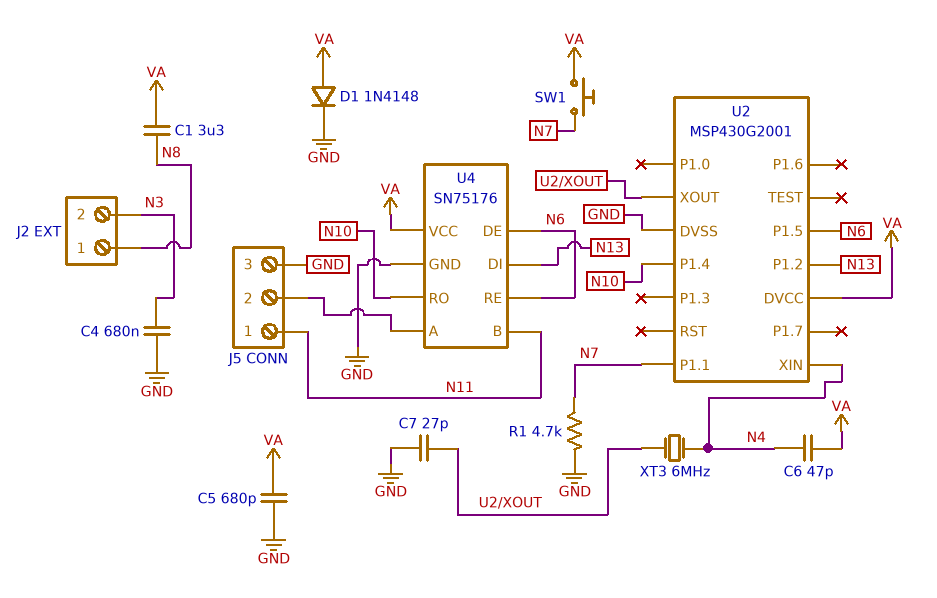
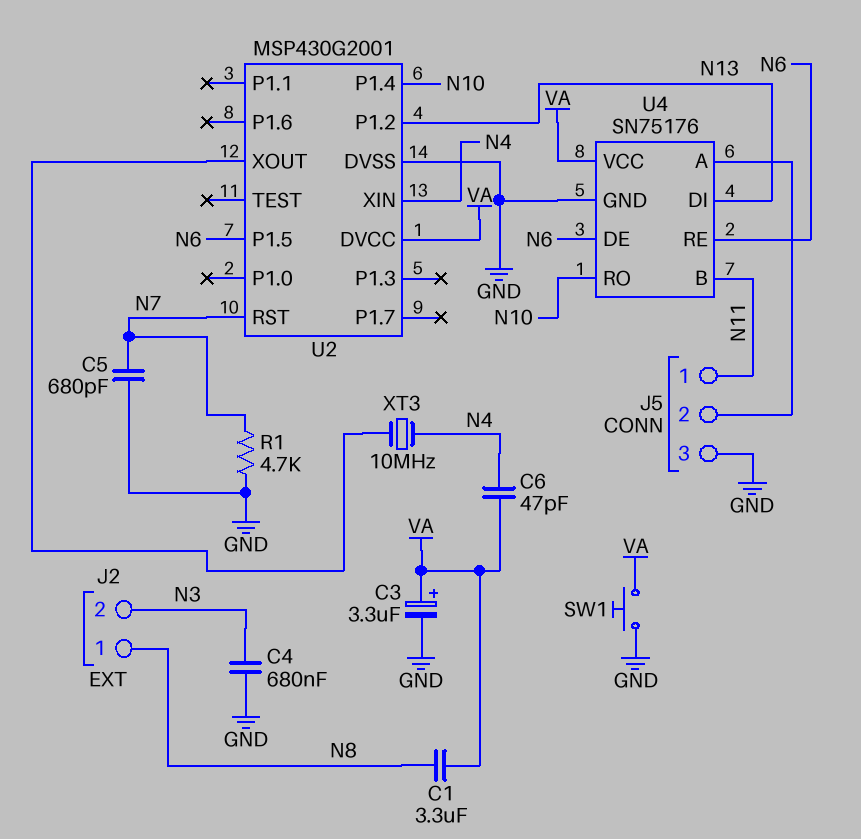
C3: none -> 3.3uF (plus VA, minus GND)
C5: 680pF (GND, VA) -> 680pF (GND, N7)
C7: 27pF (GND, U2/XOUT) -> none
D1: diode 1N4148 (A VA, K GND) -> none
SW1: button (N7, VA) -> button (GND, VA)
U2 pin P1.1: N7 -> none
U2 pin RST: none -> N7
XT3: 6MHz (N4, U2/XOUT) -> 10MHz (N4, U2/XOUT)

